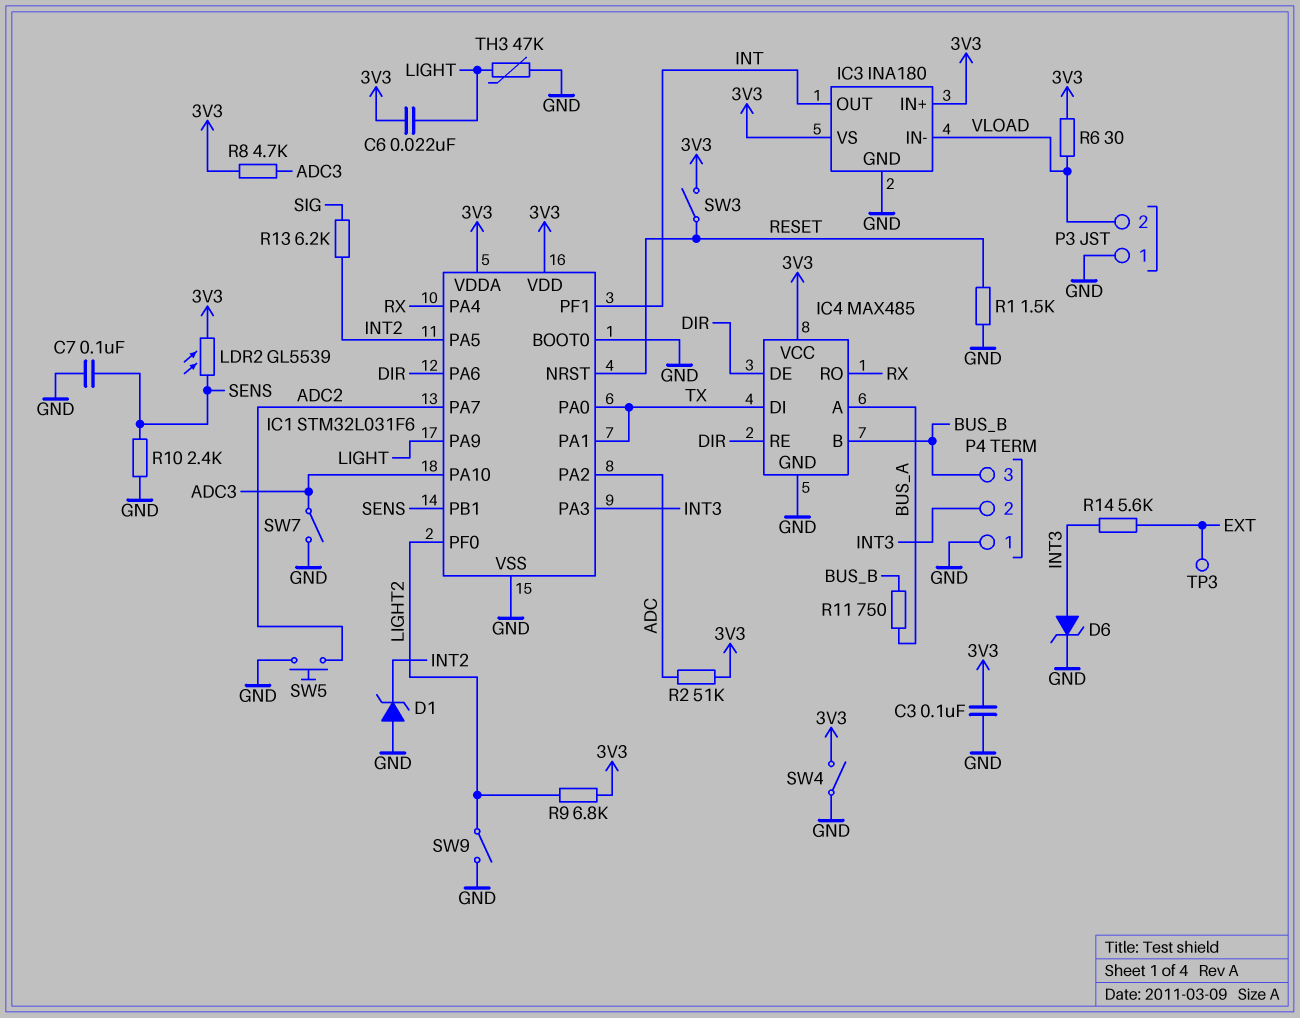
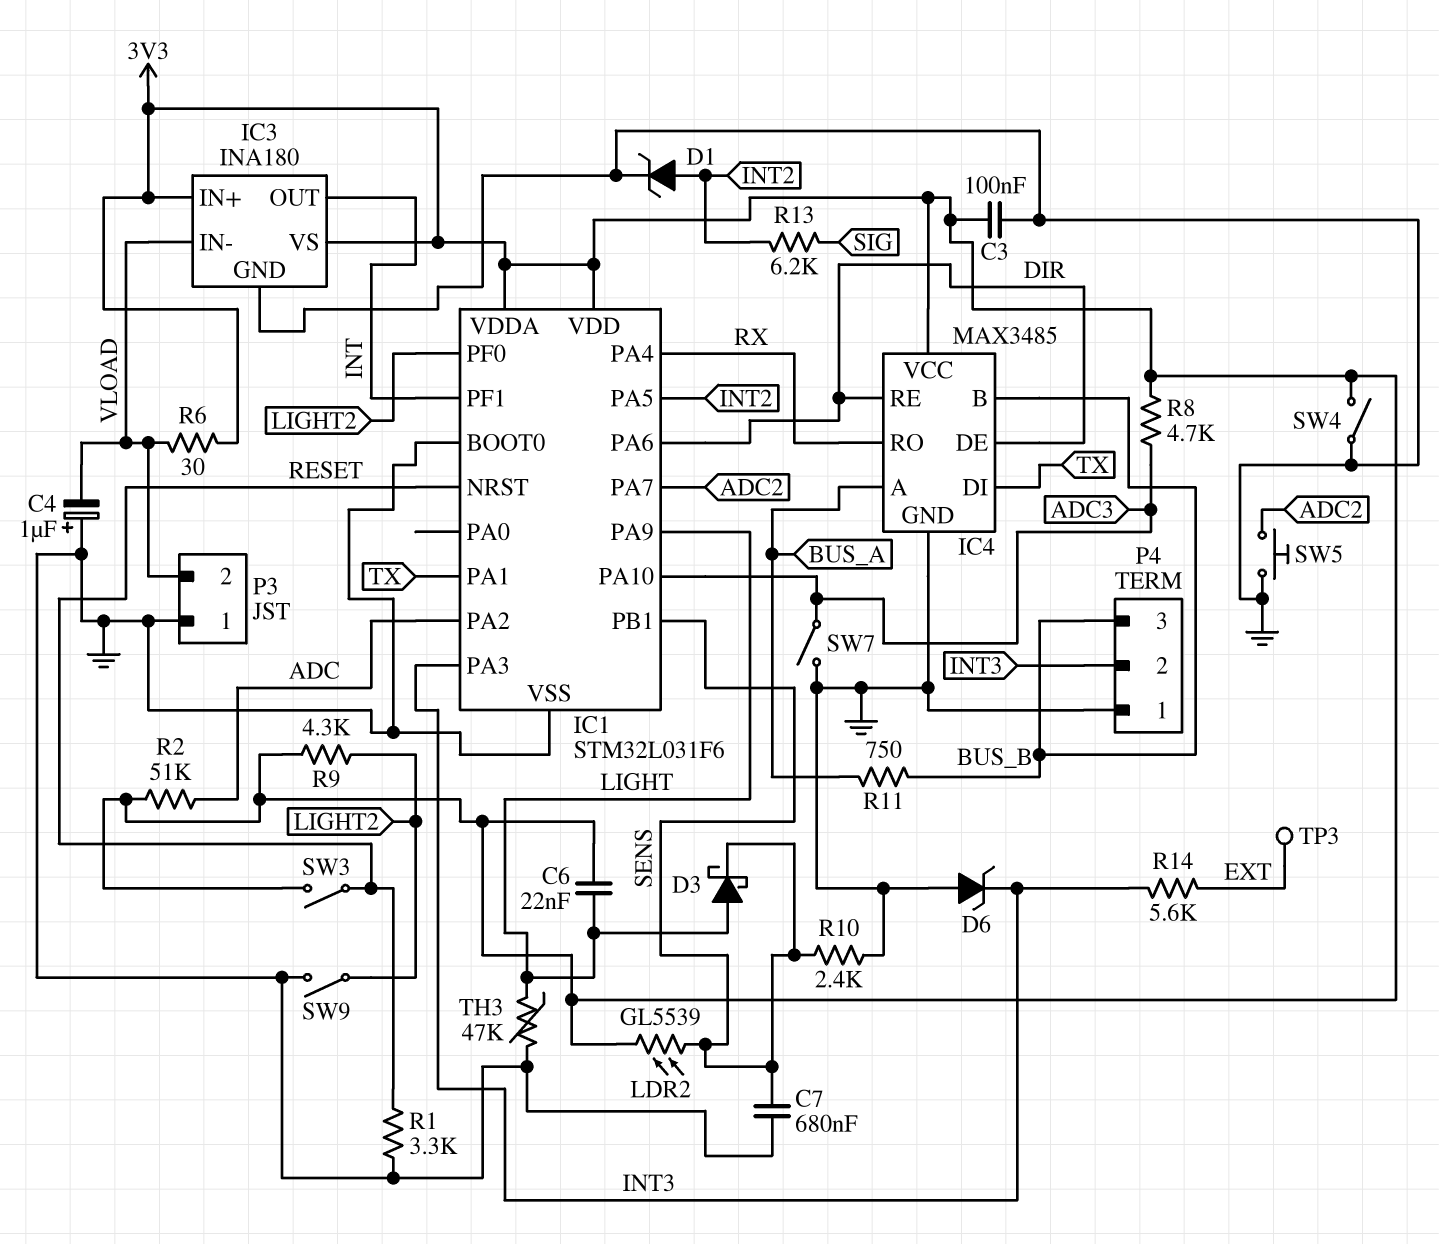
C4: none -> 1uF (plus GND, minus VLOAD)
C7: 100nF (GND, SENS) -> 680nF (GND, SENS)
D1: zener (A GND, K INT2) -> zener (A INT2, K GND)
D3: none -> schottky (A LIGHT, K SENS)
D6: zener (A INT3, K GND) -> zener (A GND, K INT3)
IC1 pin PA0: TX -> none
IC4: MAX485 -> MAX3485
R1: 1.5k (GND, RESET) -> 3.3k (GND, RESET)
R9: 6.8k (3V3, LIGHT2) -> 4.3k (3V3, LIGHT2)

